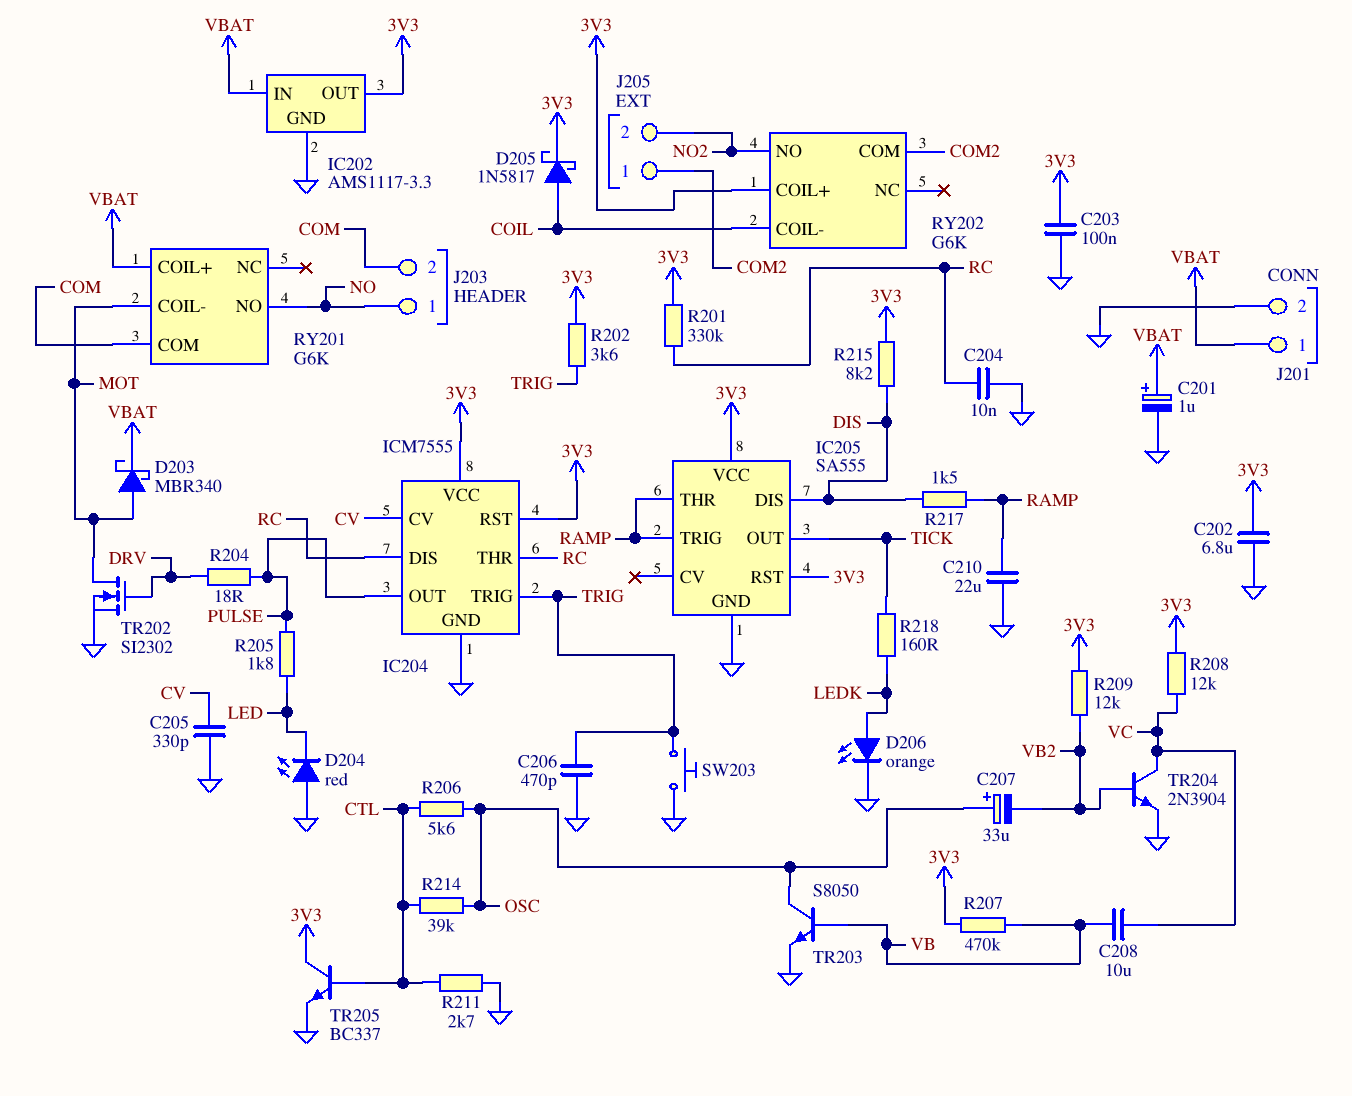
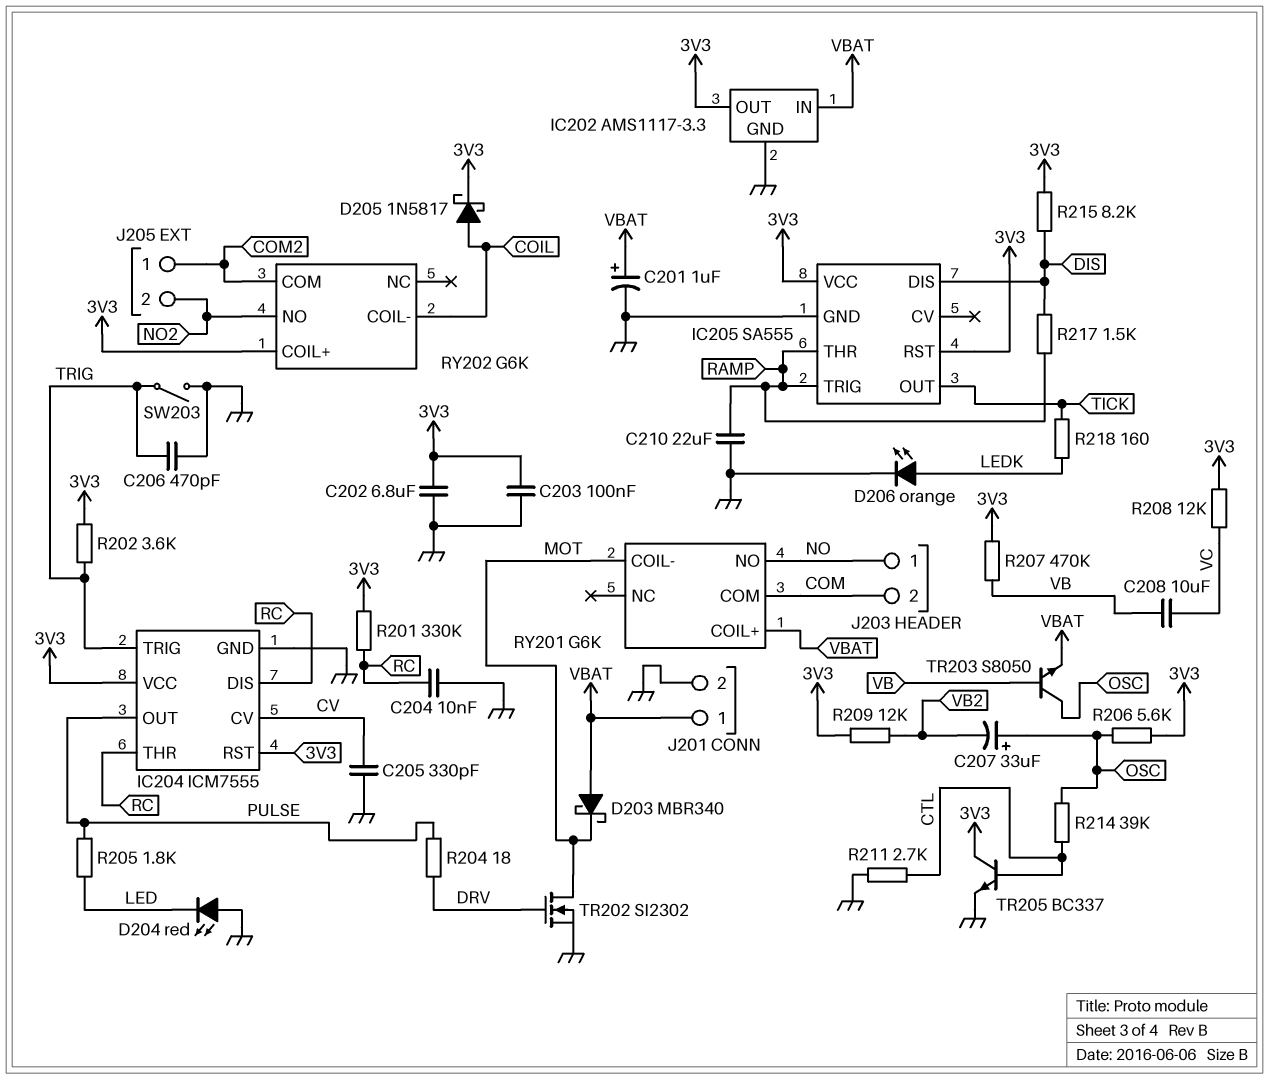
D203: schottky MBR340 (A MOT, K VBAT) -> schottky MBR340 (A VBAT, K MOT)
R206: 5.6k (CTL, OSC) -> 5.6k (3V3, OSC)
SW203: button (GND, TRIG) -> switch (GND, TRIG)
TR203: NPN S8050 (B VB, C OSC, E GND) -> NPN S8050 (B VB, C OSC, E VBAT)
TR204: NPN 2N3904 (B VB2, C VC, E GND) -> none

